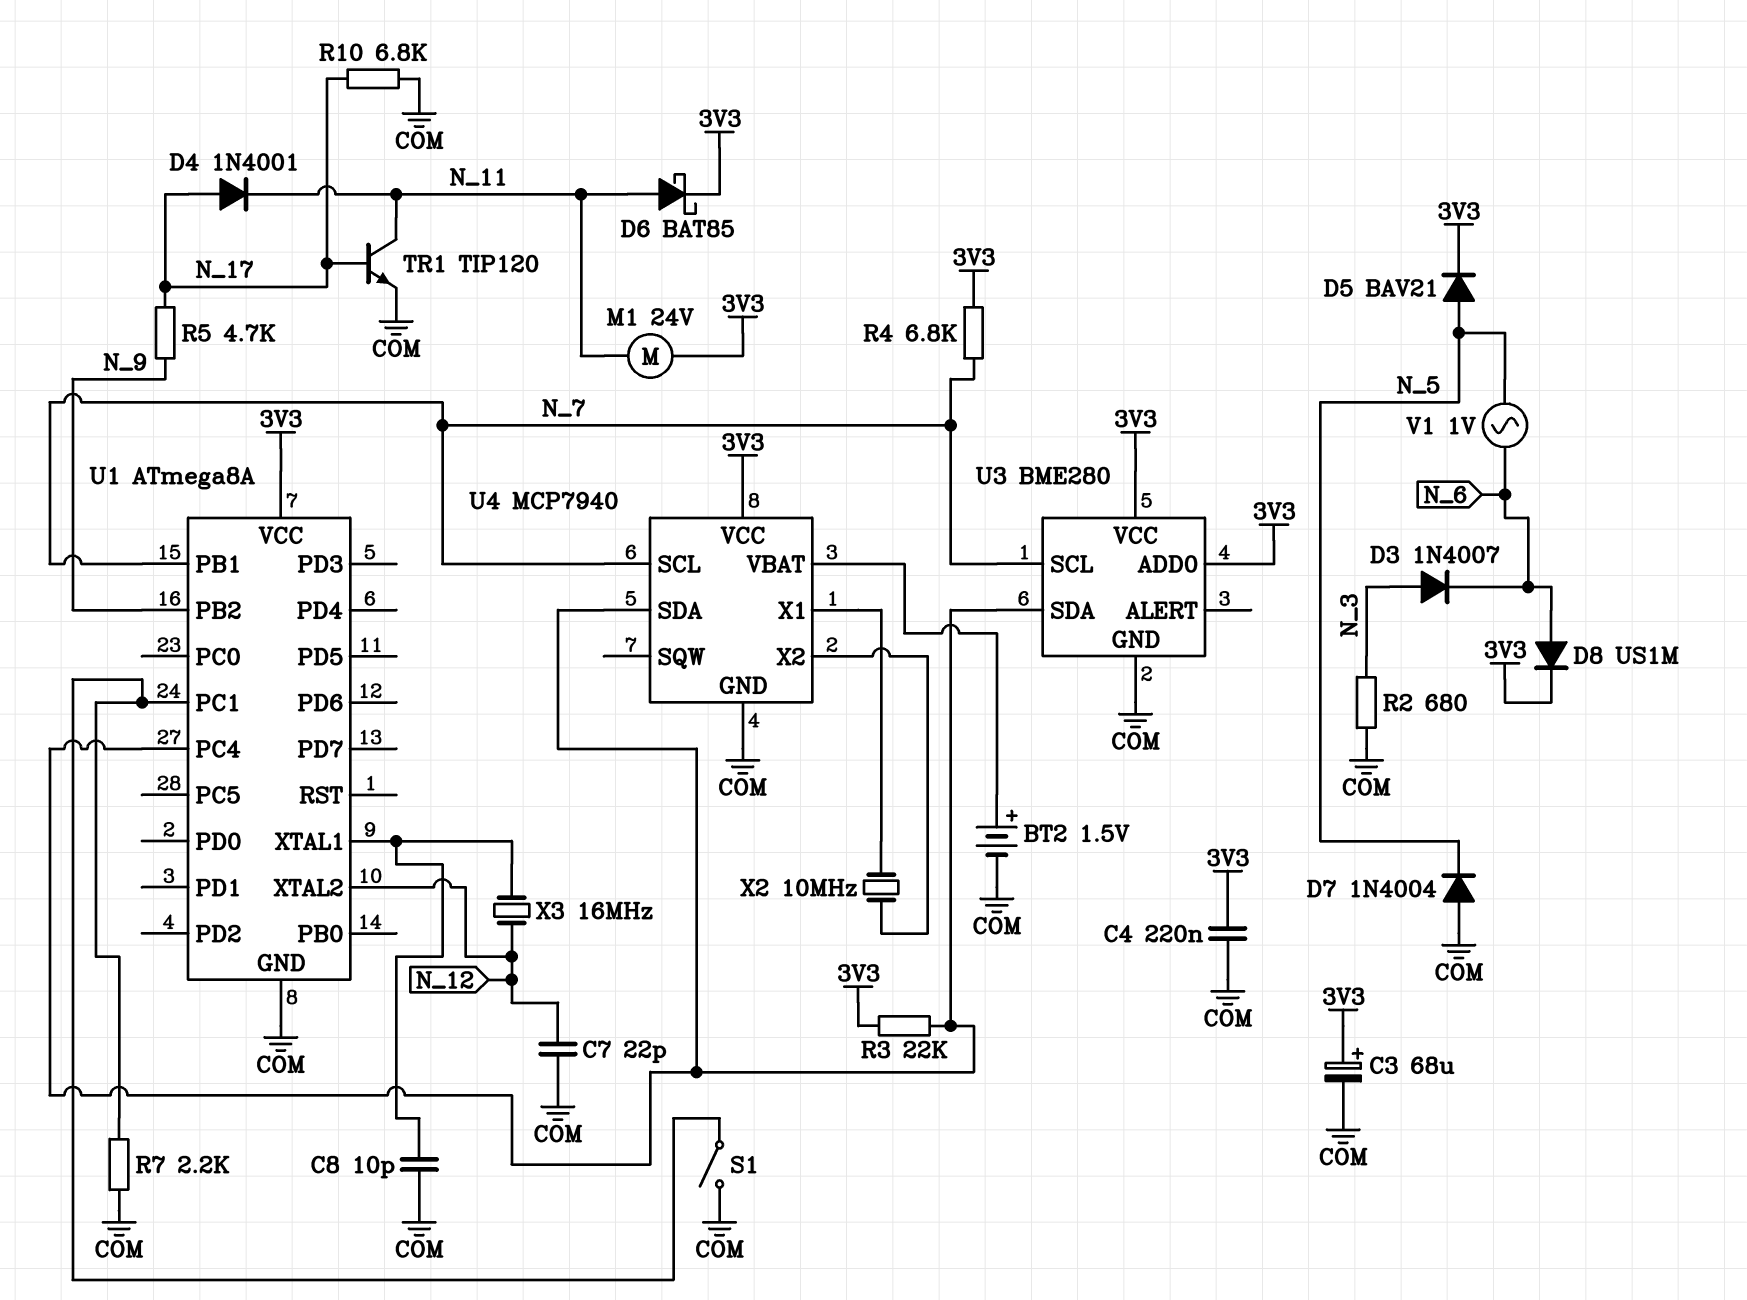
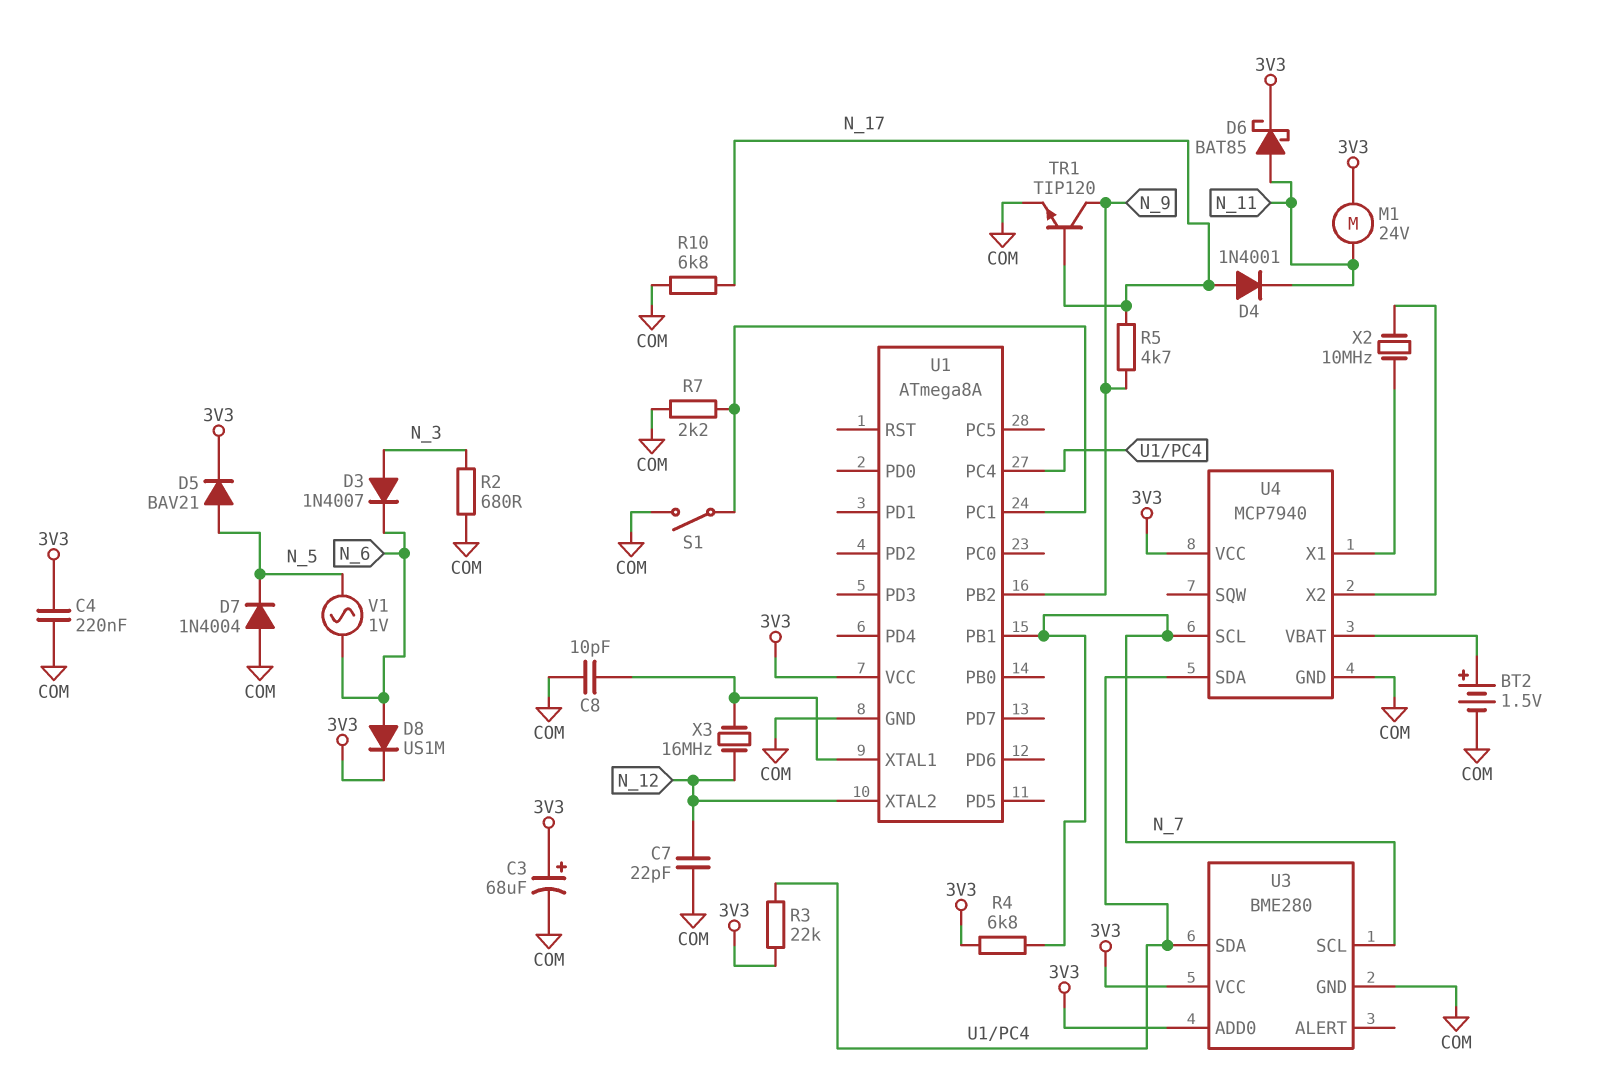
TR1: NPN TIP120 (B N_17, C N_11, E COM) -> NPN TIP120 (B N_17, C N_9, E COM)

